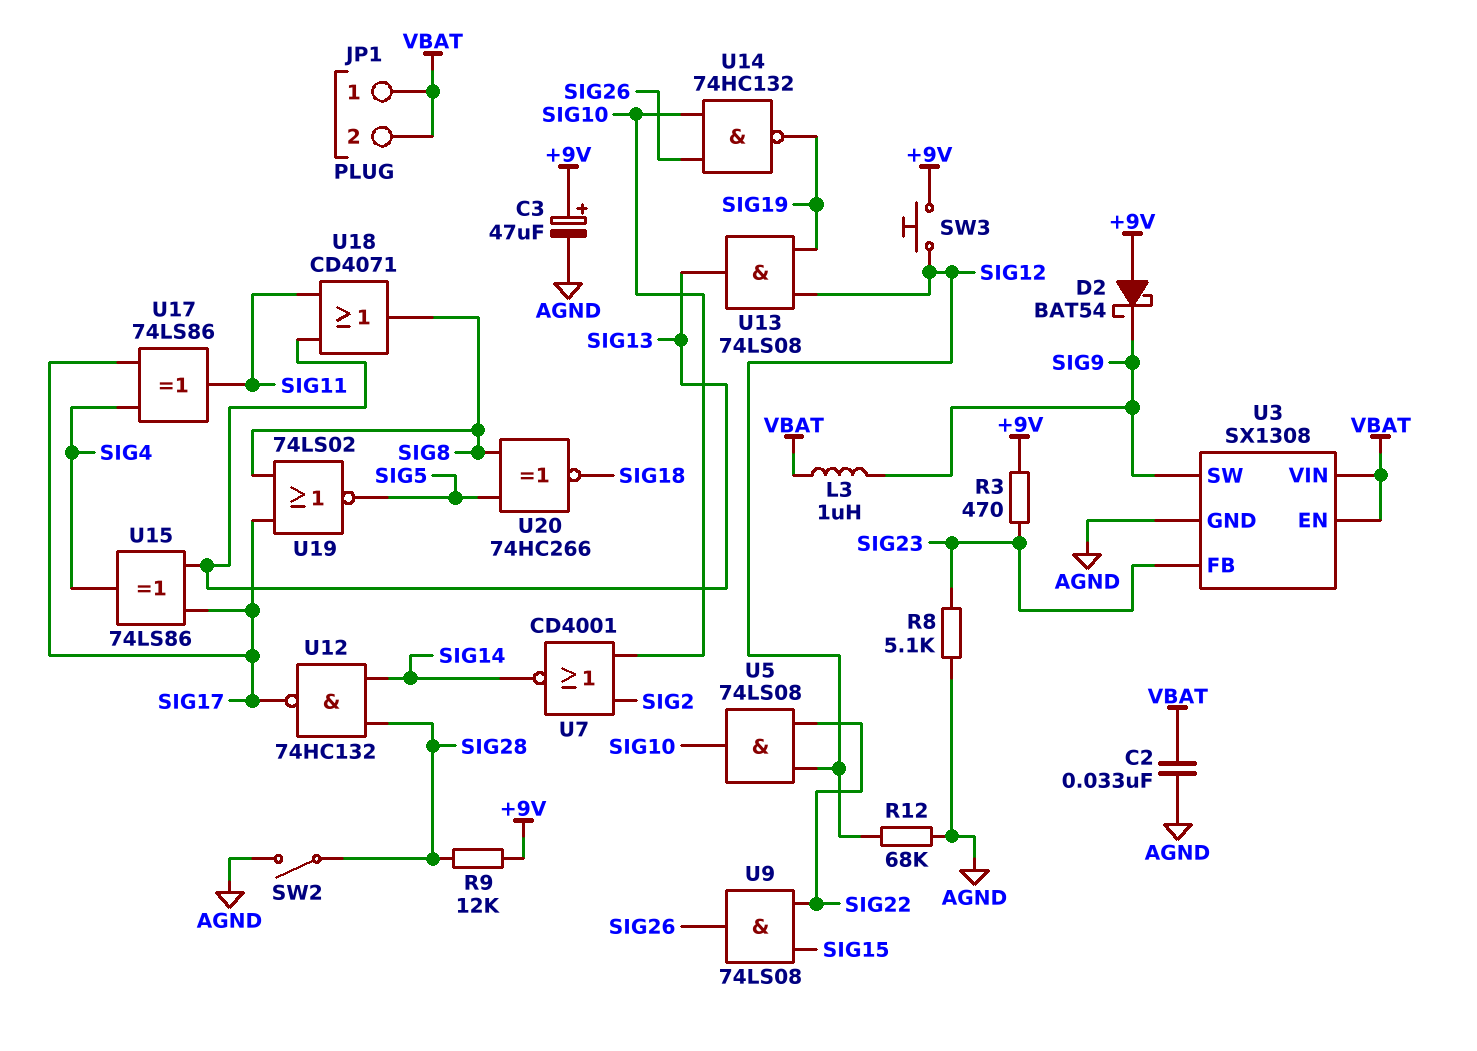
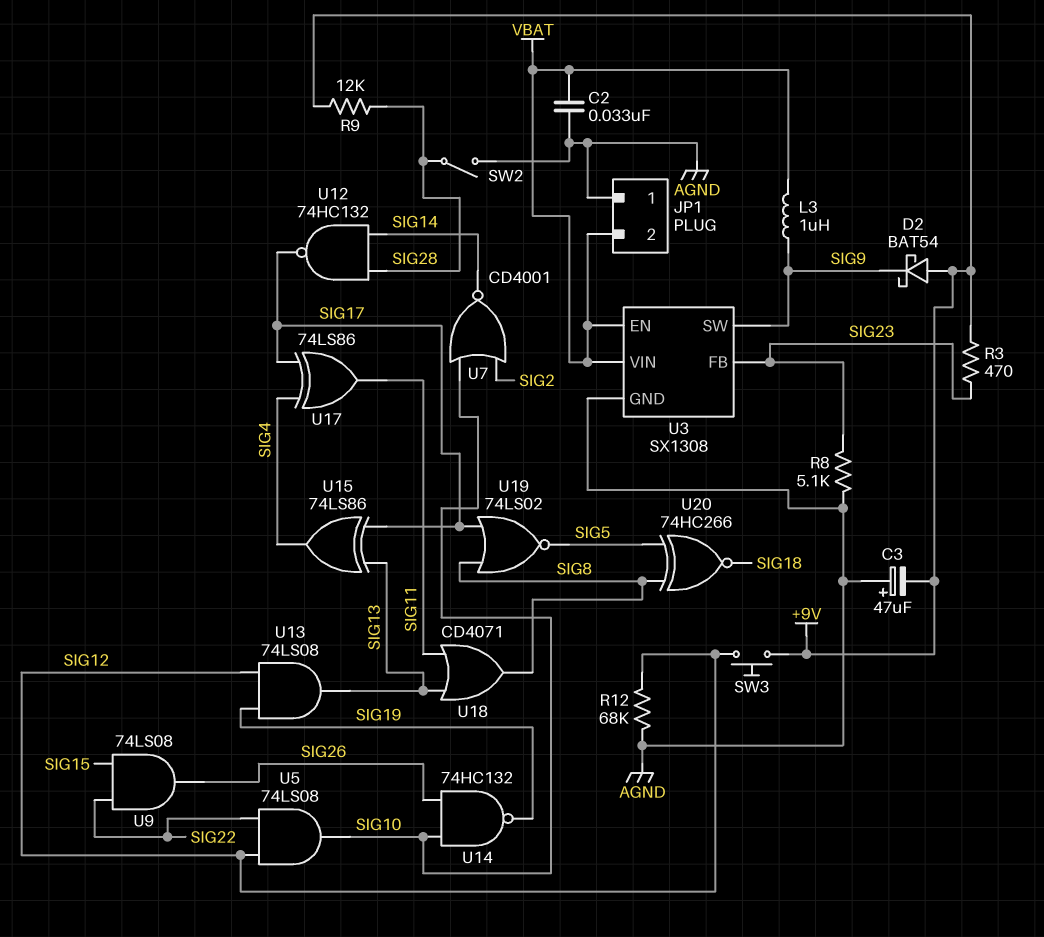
C3: 47uF (plus +9V, minus AGND) -> 47uF (plus AGND, minus +9V)
JP1 pin 1: VBAT -> AGND

